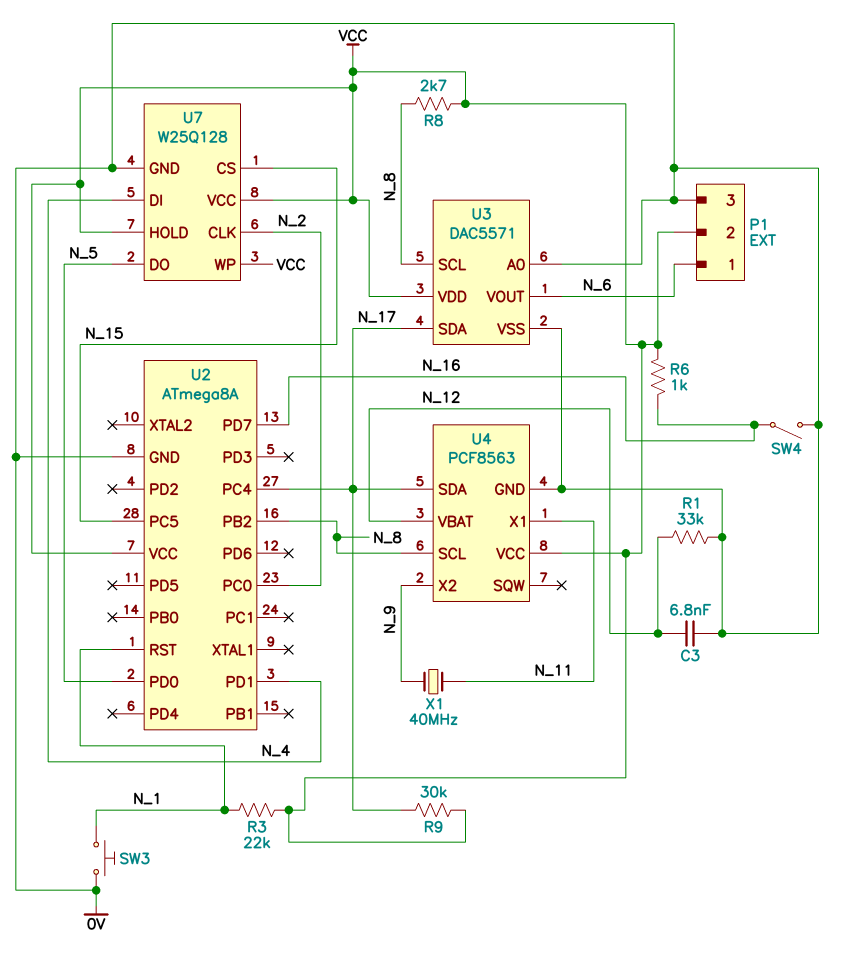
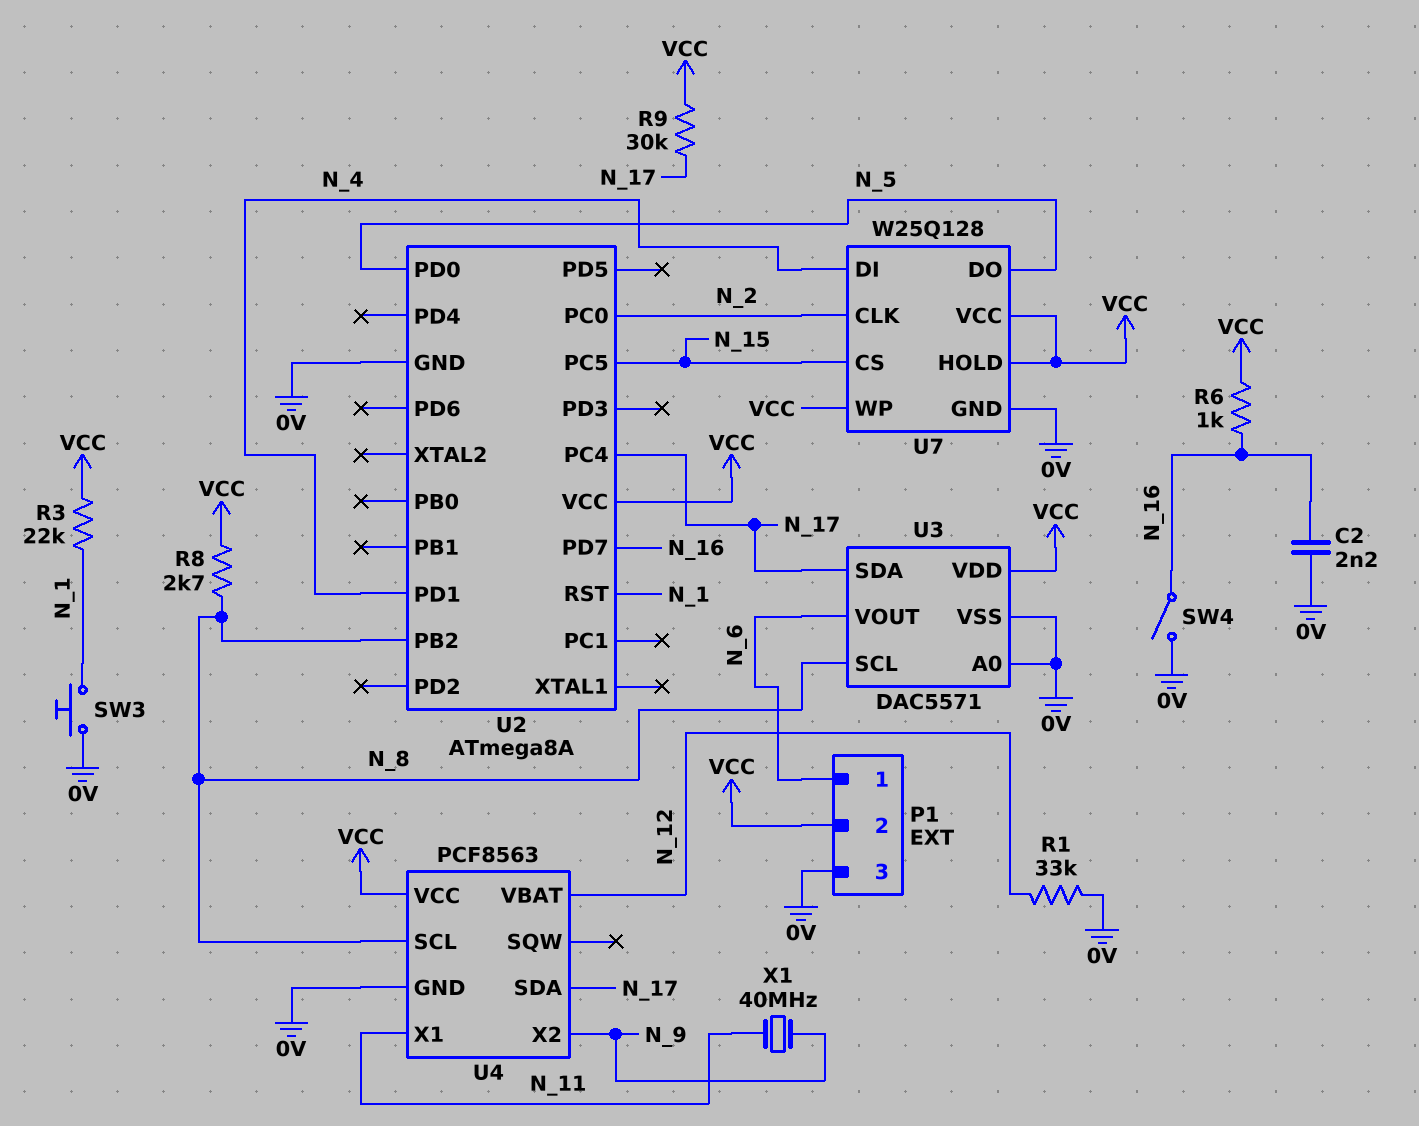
C2: none -> 2.2nF (0V, N_16)
C3: 6.8nF (0V, N_12) -> none

